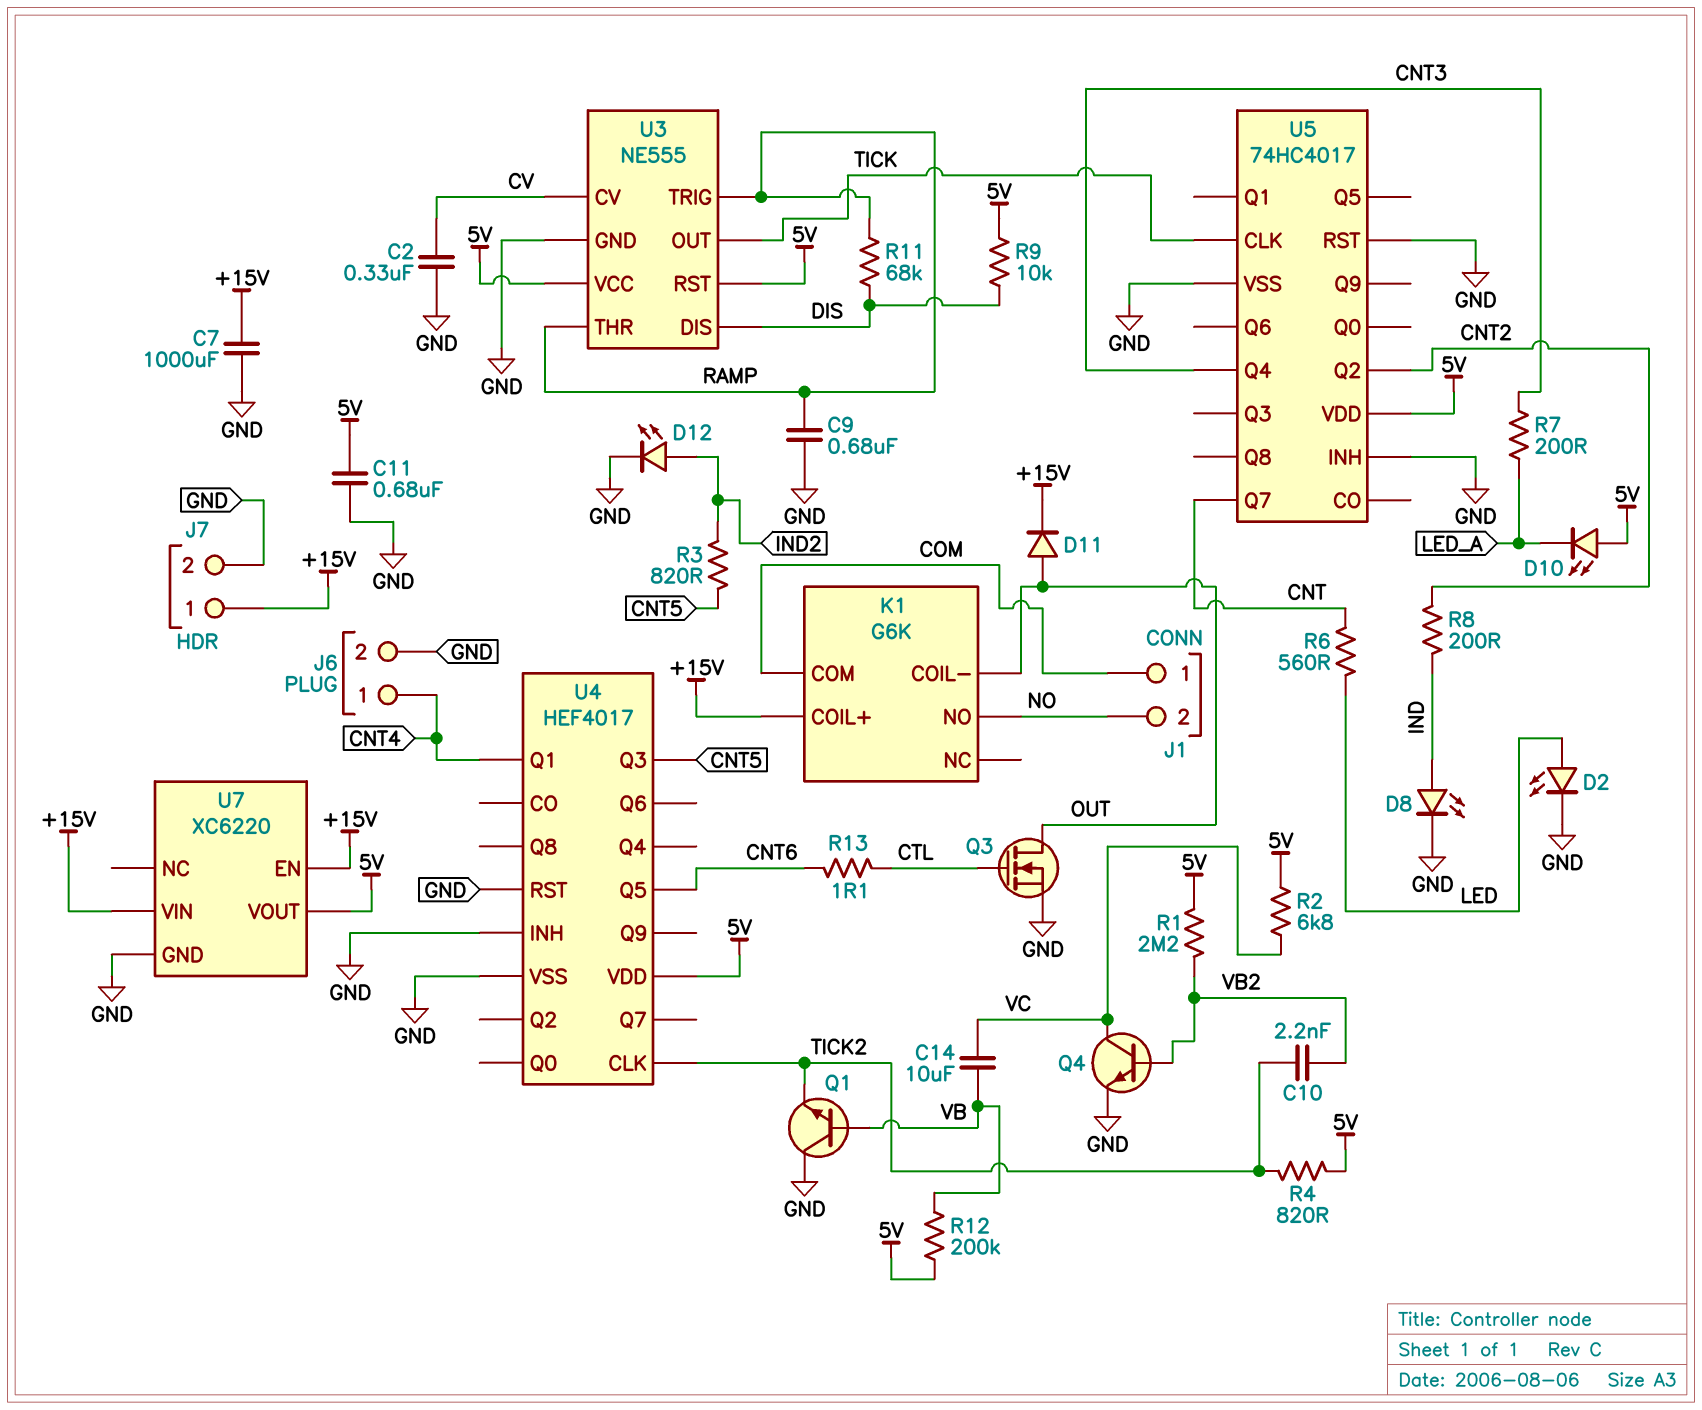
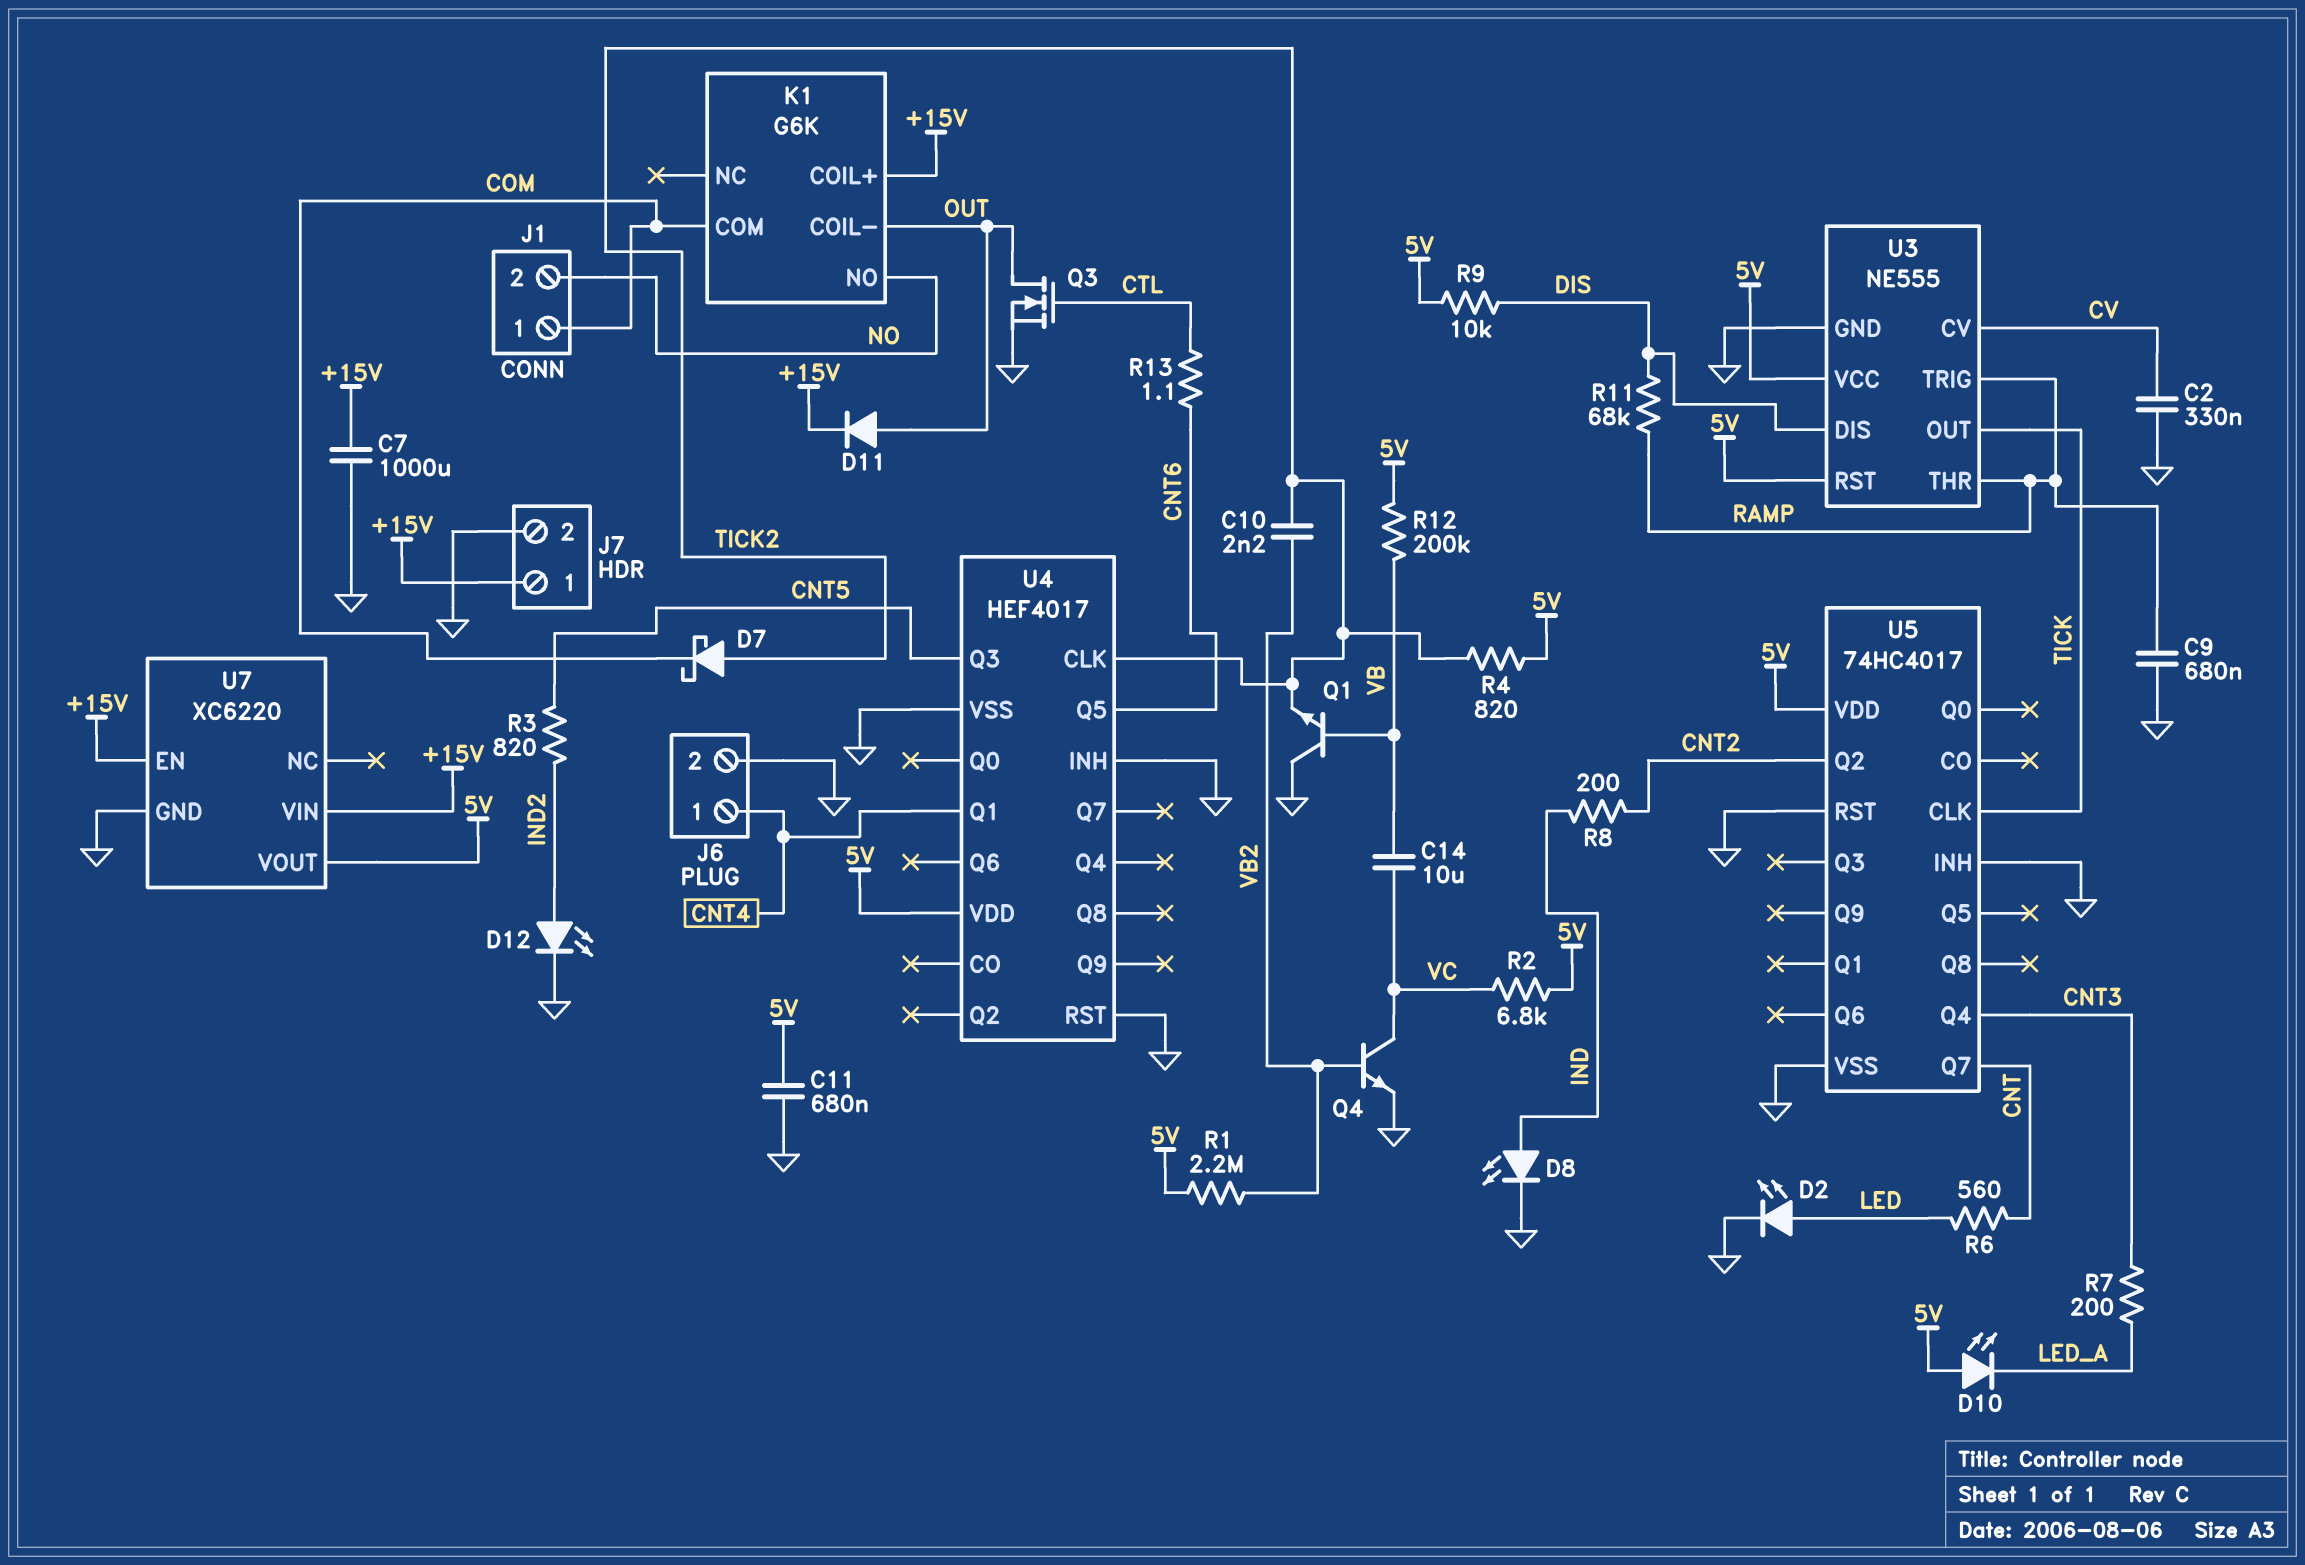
D7: none -> schottky (A TICK2, K COM)

